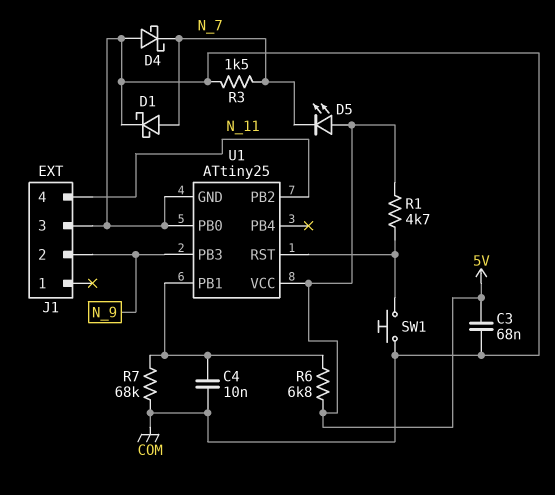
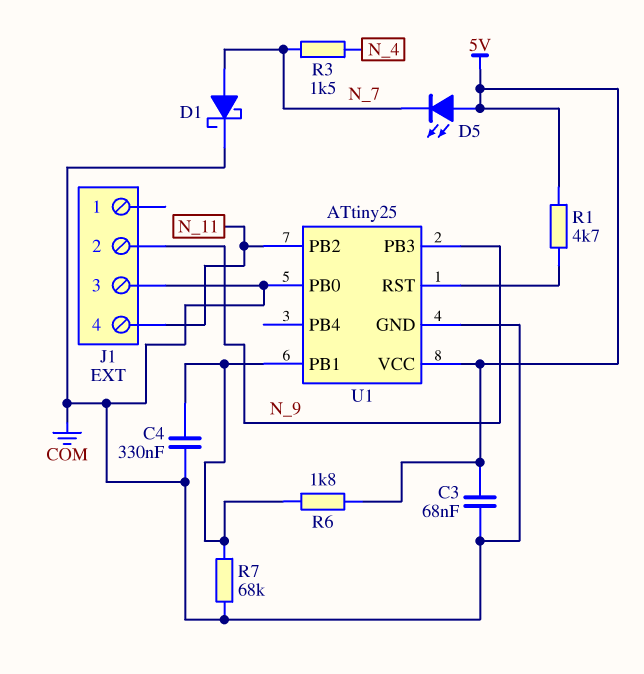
C4: 10nF (COM, U1/PB1) -> 330nF (COM, U1/PB1)
D4: schottky (A COM, K N_7) -> none
R3: 1.5k (COM, N_7) -> 1.5k (N_4, N_7)
R6: 6.8k (5V, U1/PB1) -> 1.8k (5V, U1/PB1)
SW1: button (COM, U1/RST) -> none

